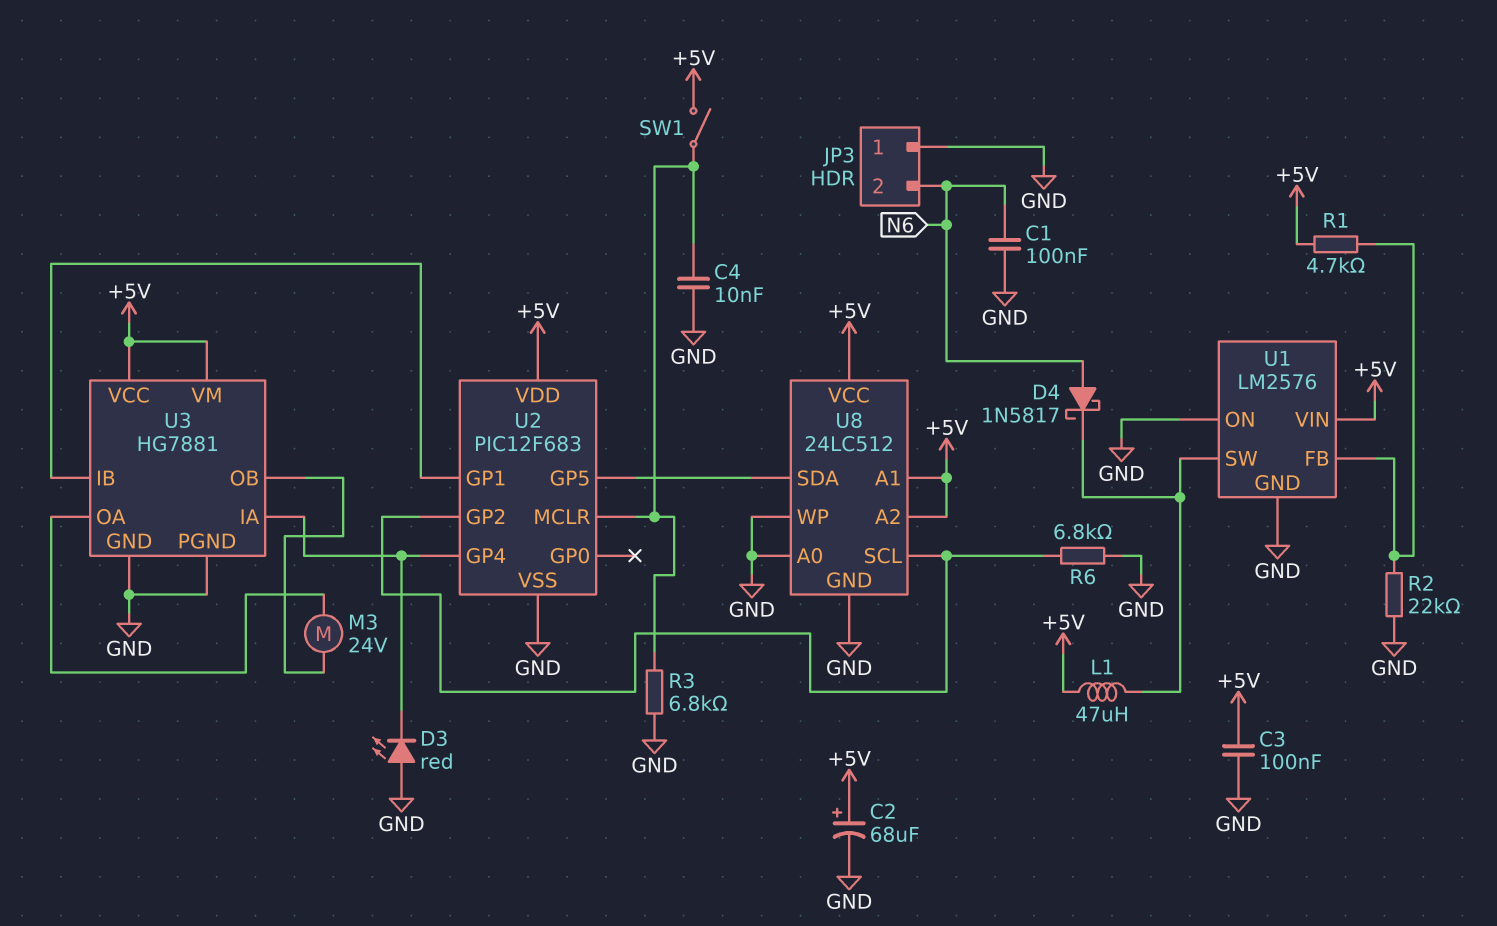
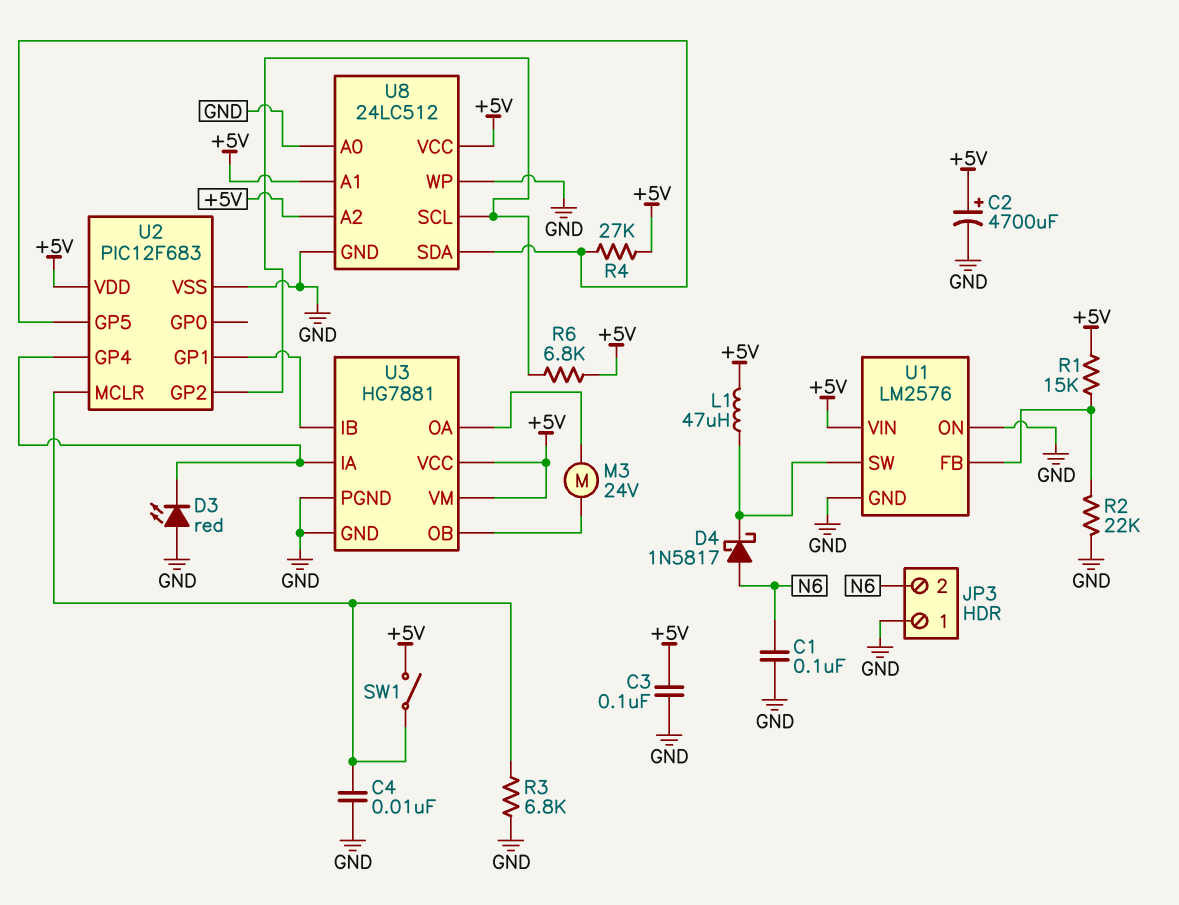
C2: 68uF (plus +5V, minus GND) -> 4700uF (plus +5V, minus GND)
R1: 4.7k (+5V, U1/FB) -> 15k (+5V, U1/FB)
R4: none -> 27k (+5V, U2/GP5)
R6: 6.8k (GND, U2/GP2) -> 6.8k (+5V, U2/GP2)

